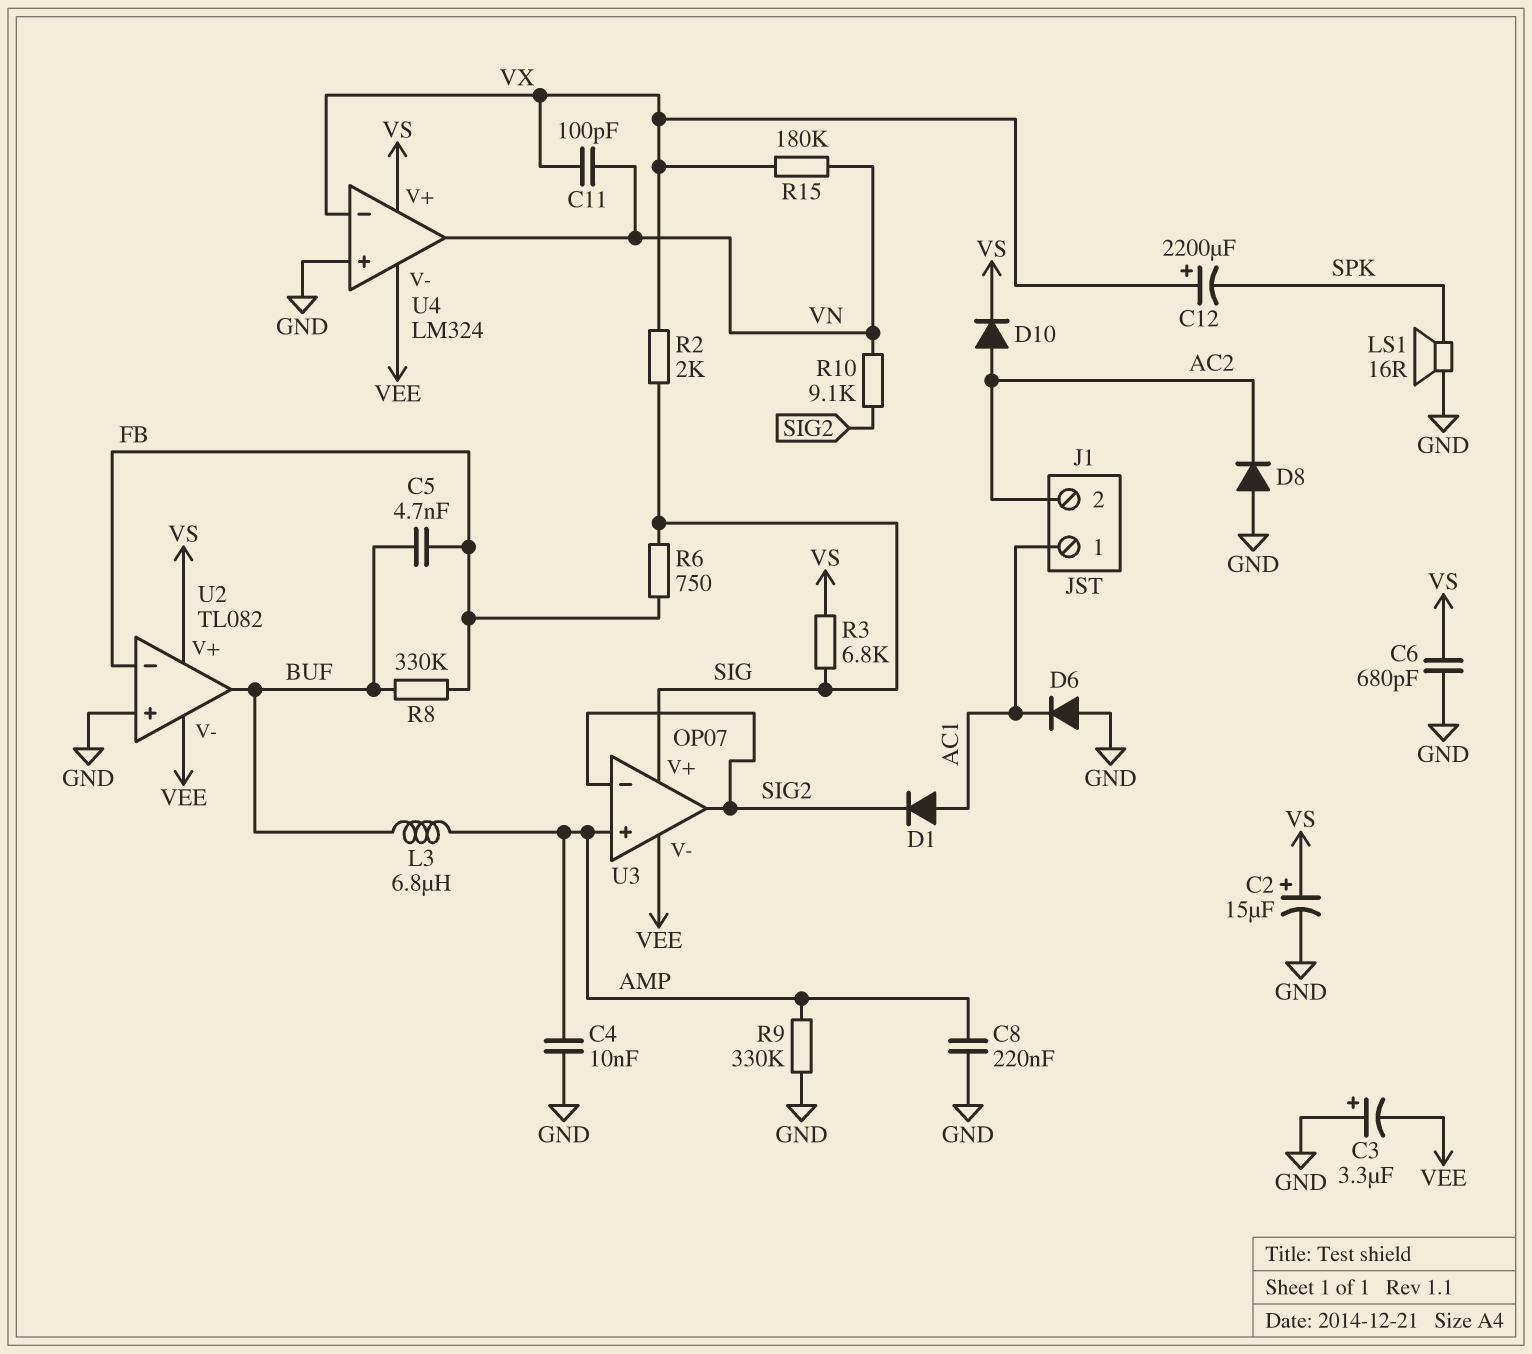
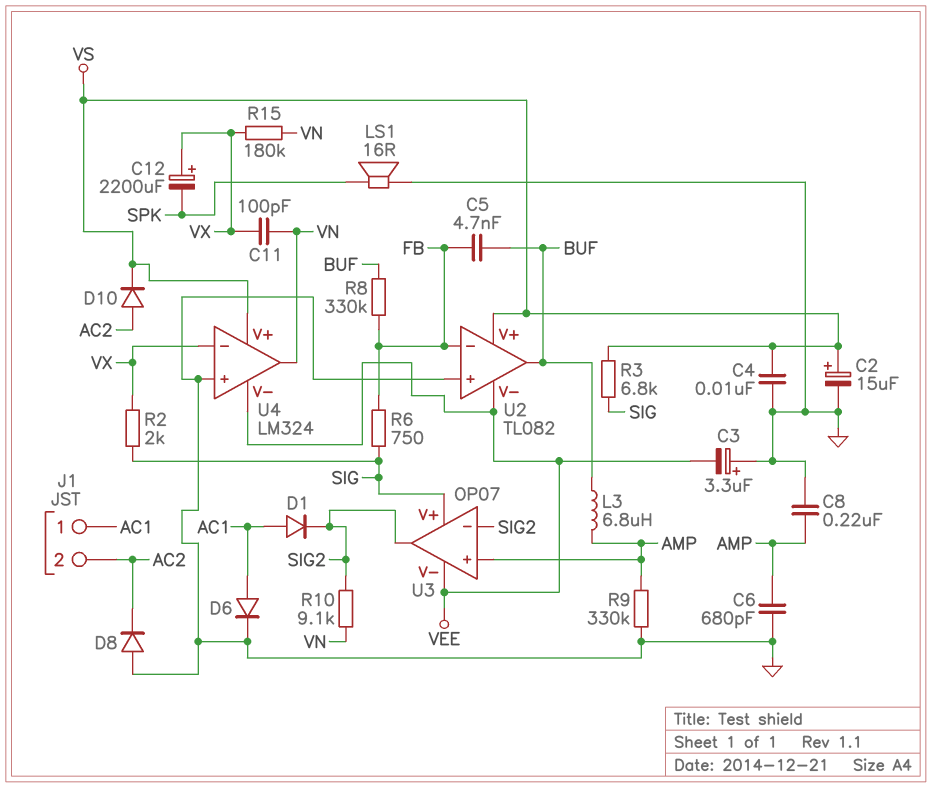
C4: 10nF (AMP, GND) -> 10nF (GND, VS)
C6: 680pF (GND, VS) -> 680pF (AMP, GND)
D6: diode (A GND, K AC1) -> diode (A AC1, K GND)

